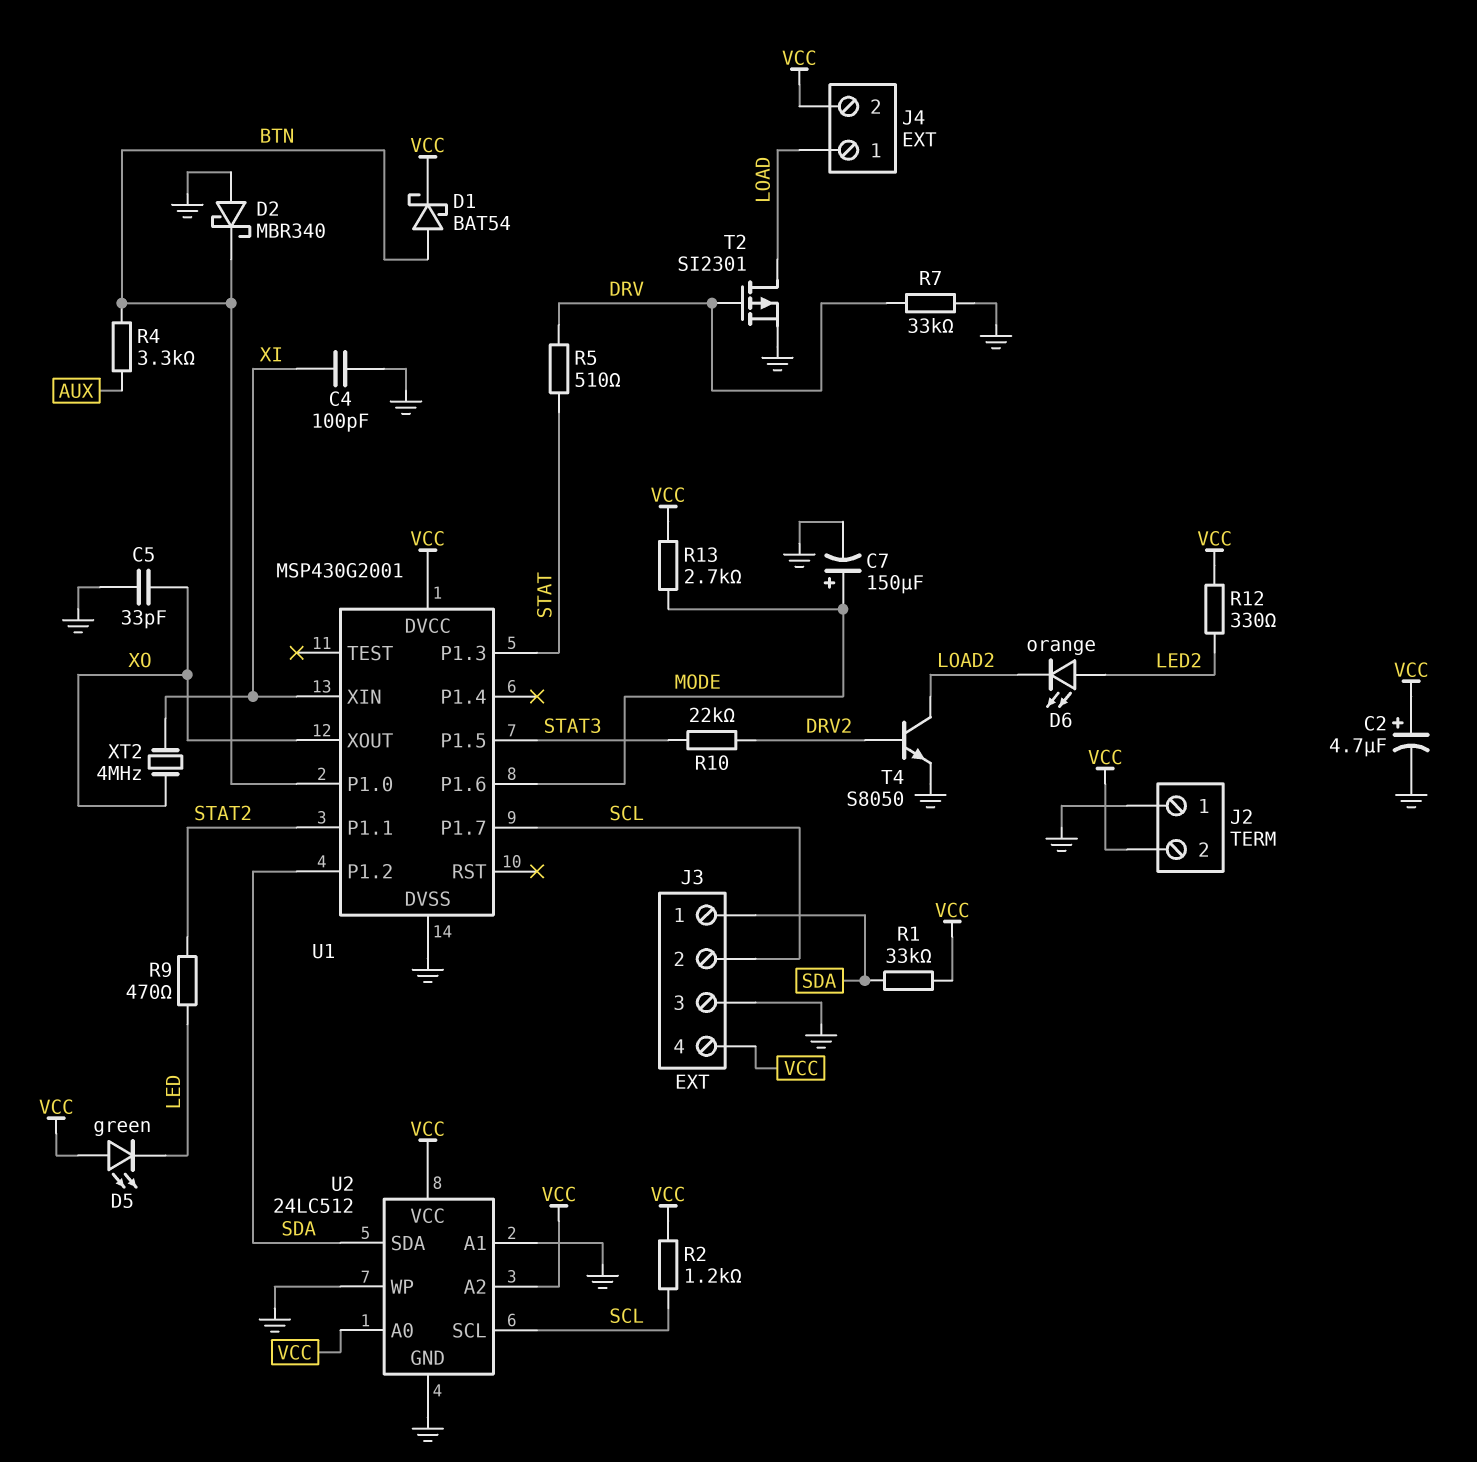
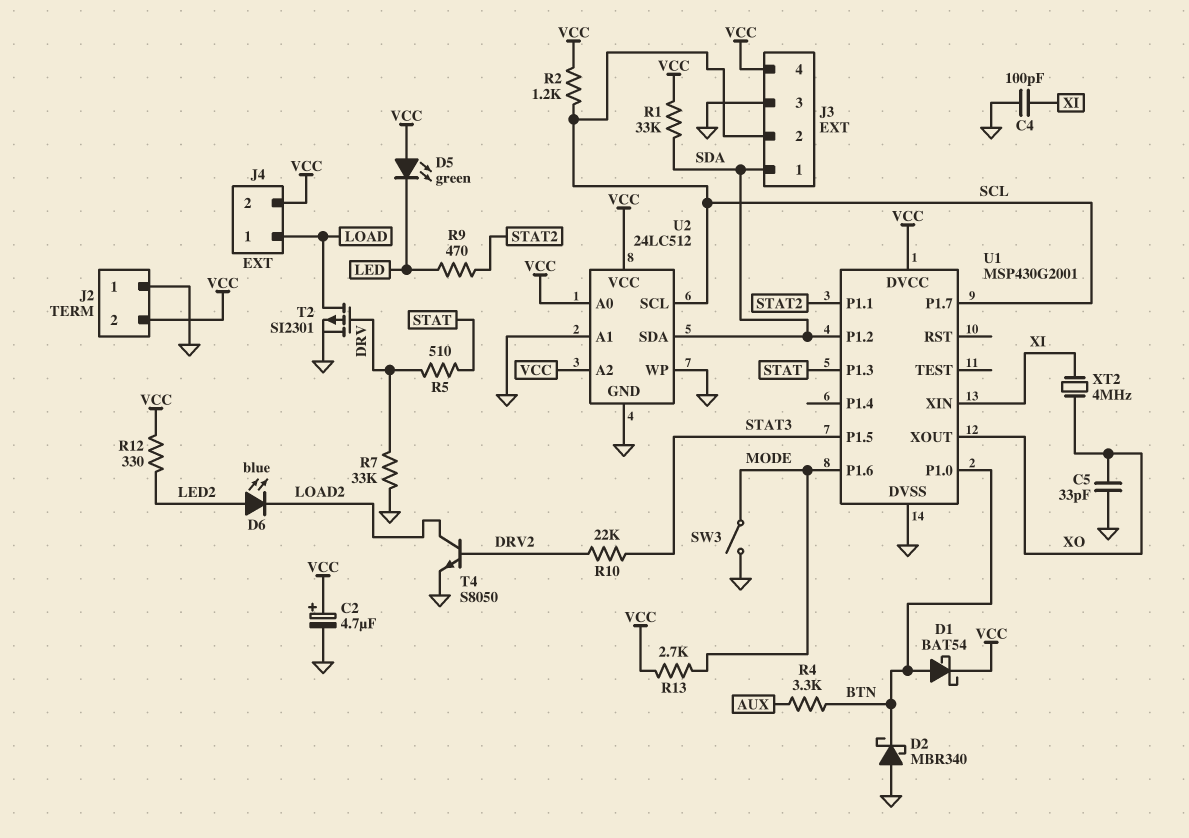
C7: 150uF (plus MODE, minus GND) -> none
D6: LED orange (A LED2, K LOAD2) -> LED blue (A LED2, K LOAD2)
SW3: none -> switch (GND, MODE)

